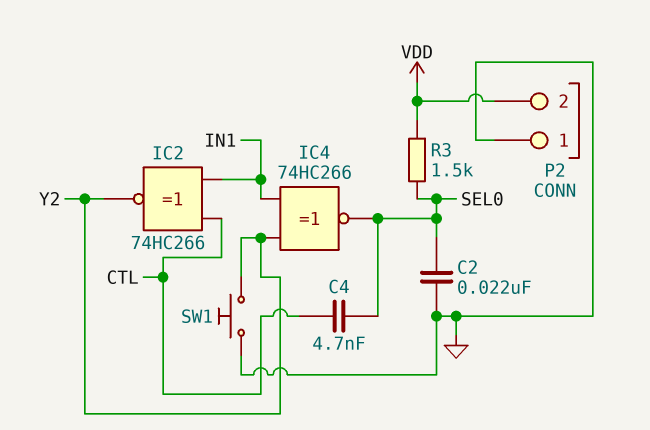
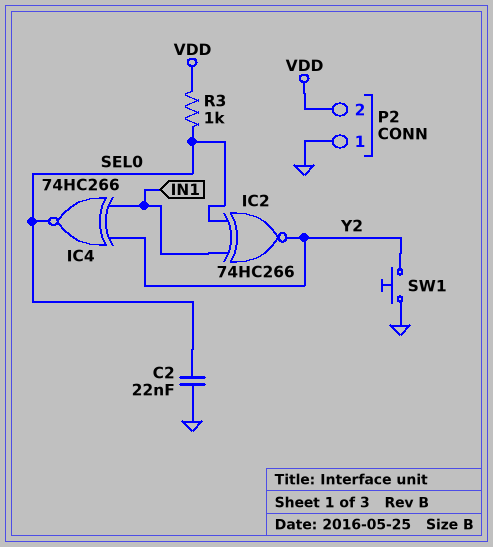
C4: 4.7nF (CTL, SEL0) -> none
IC2: XNOR 74HC266 (in CTL, in IN1, out Y2) -> XNOR 74HC266 (in IN1, in SEL0, out Y2)
R3: 1.5k (SEL0, VDD) -> 1k (SEL0, VDD)

